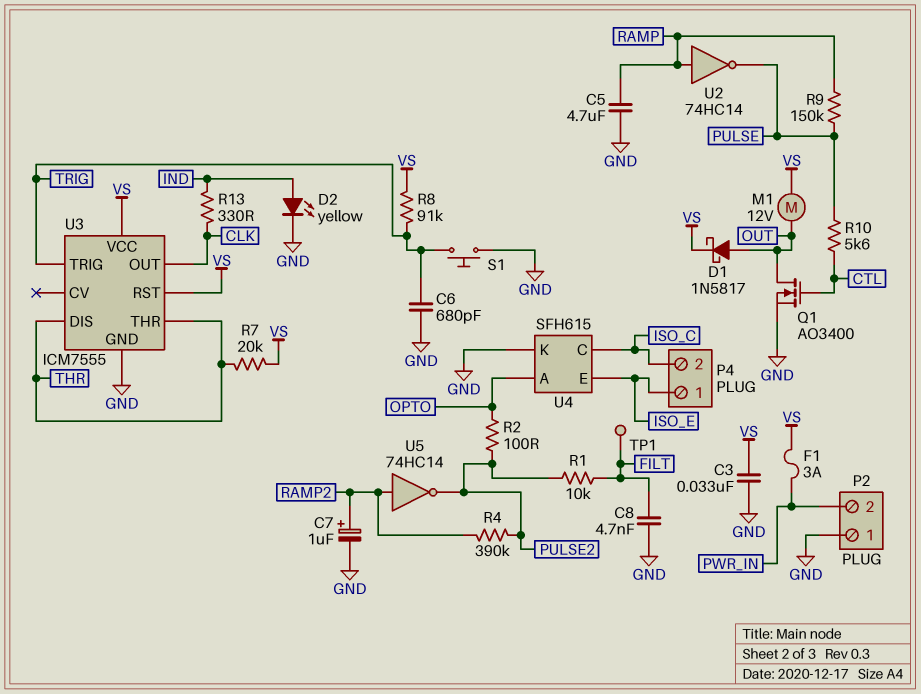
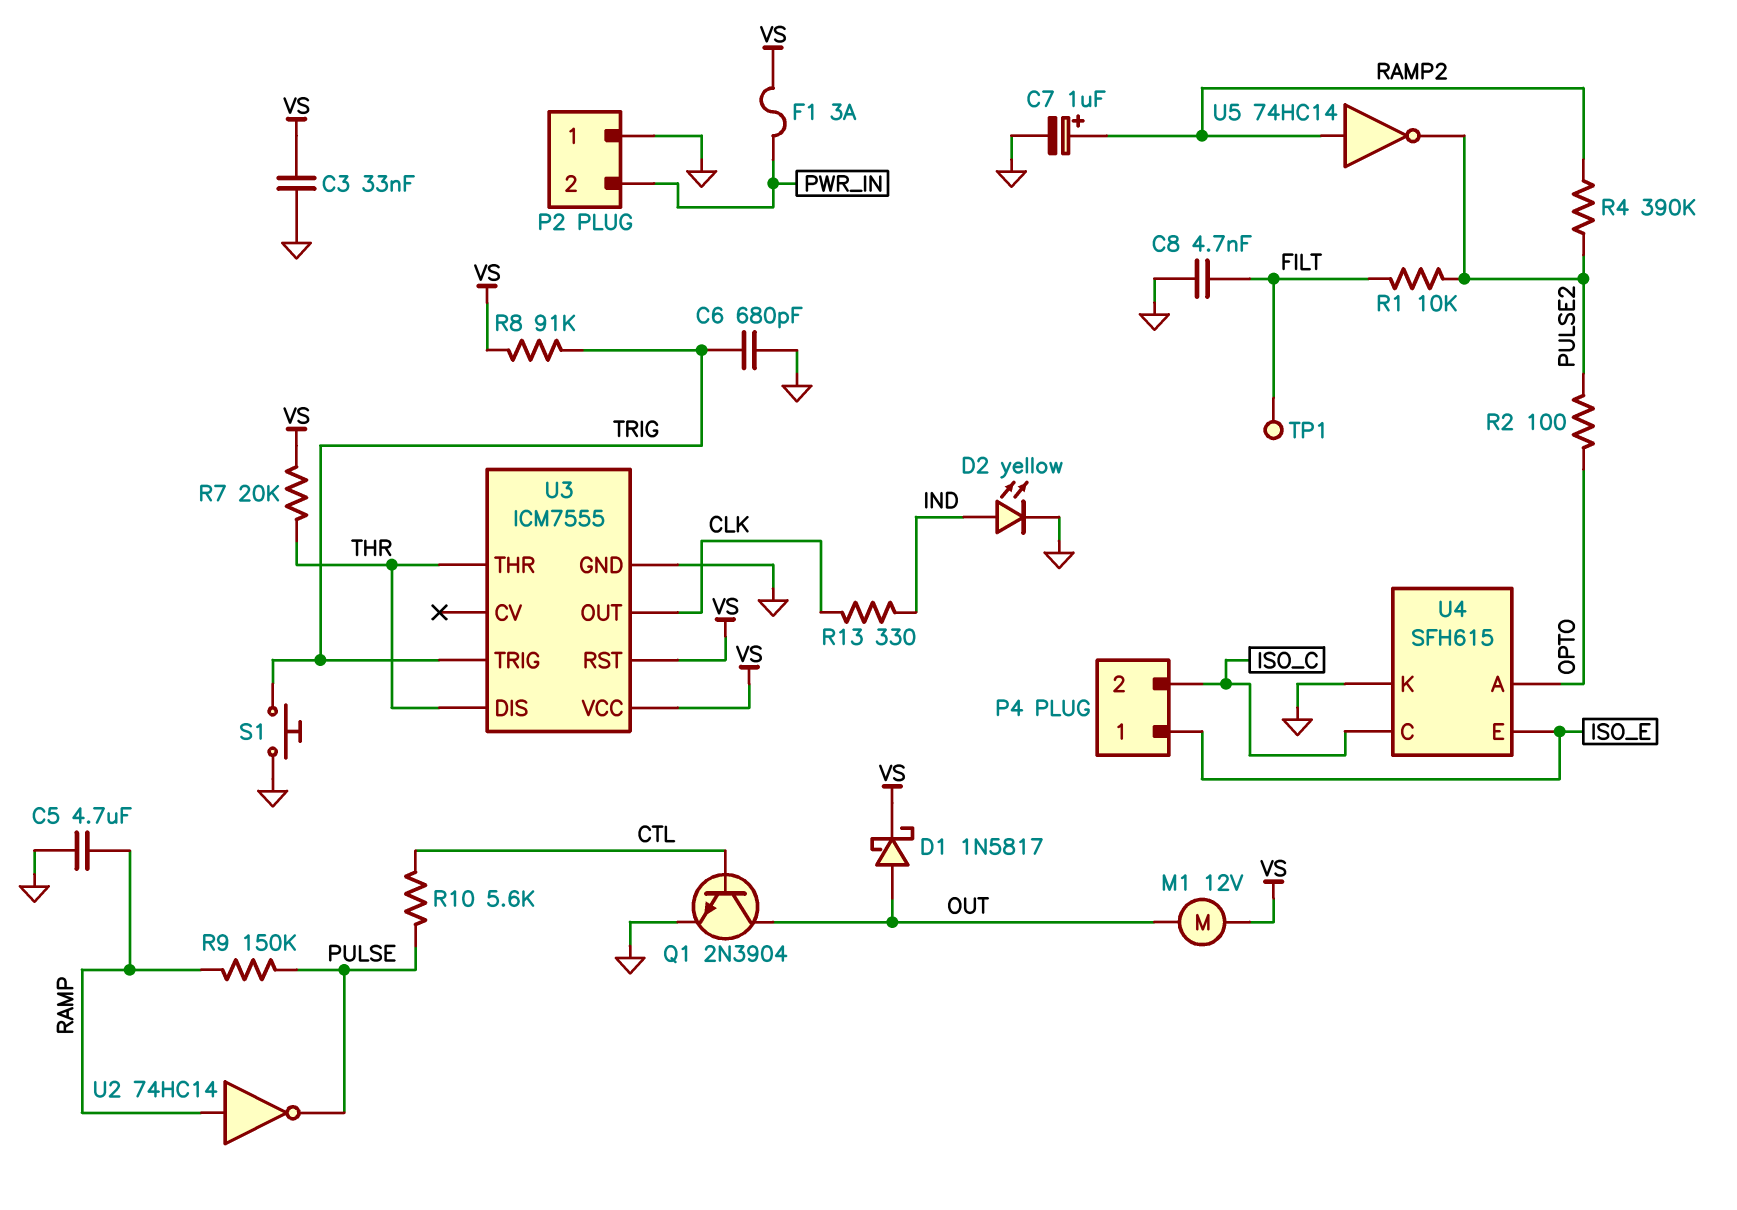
Q1: NMOS AO3400 (G CTL, D OUT, S GND) -> NPN 2N3904 (B CTL, C OUT, E GND)

